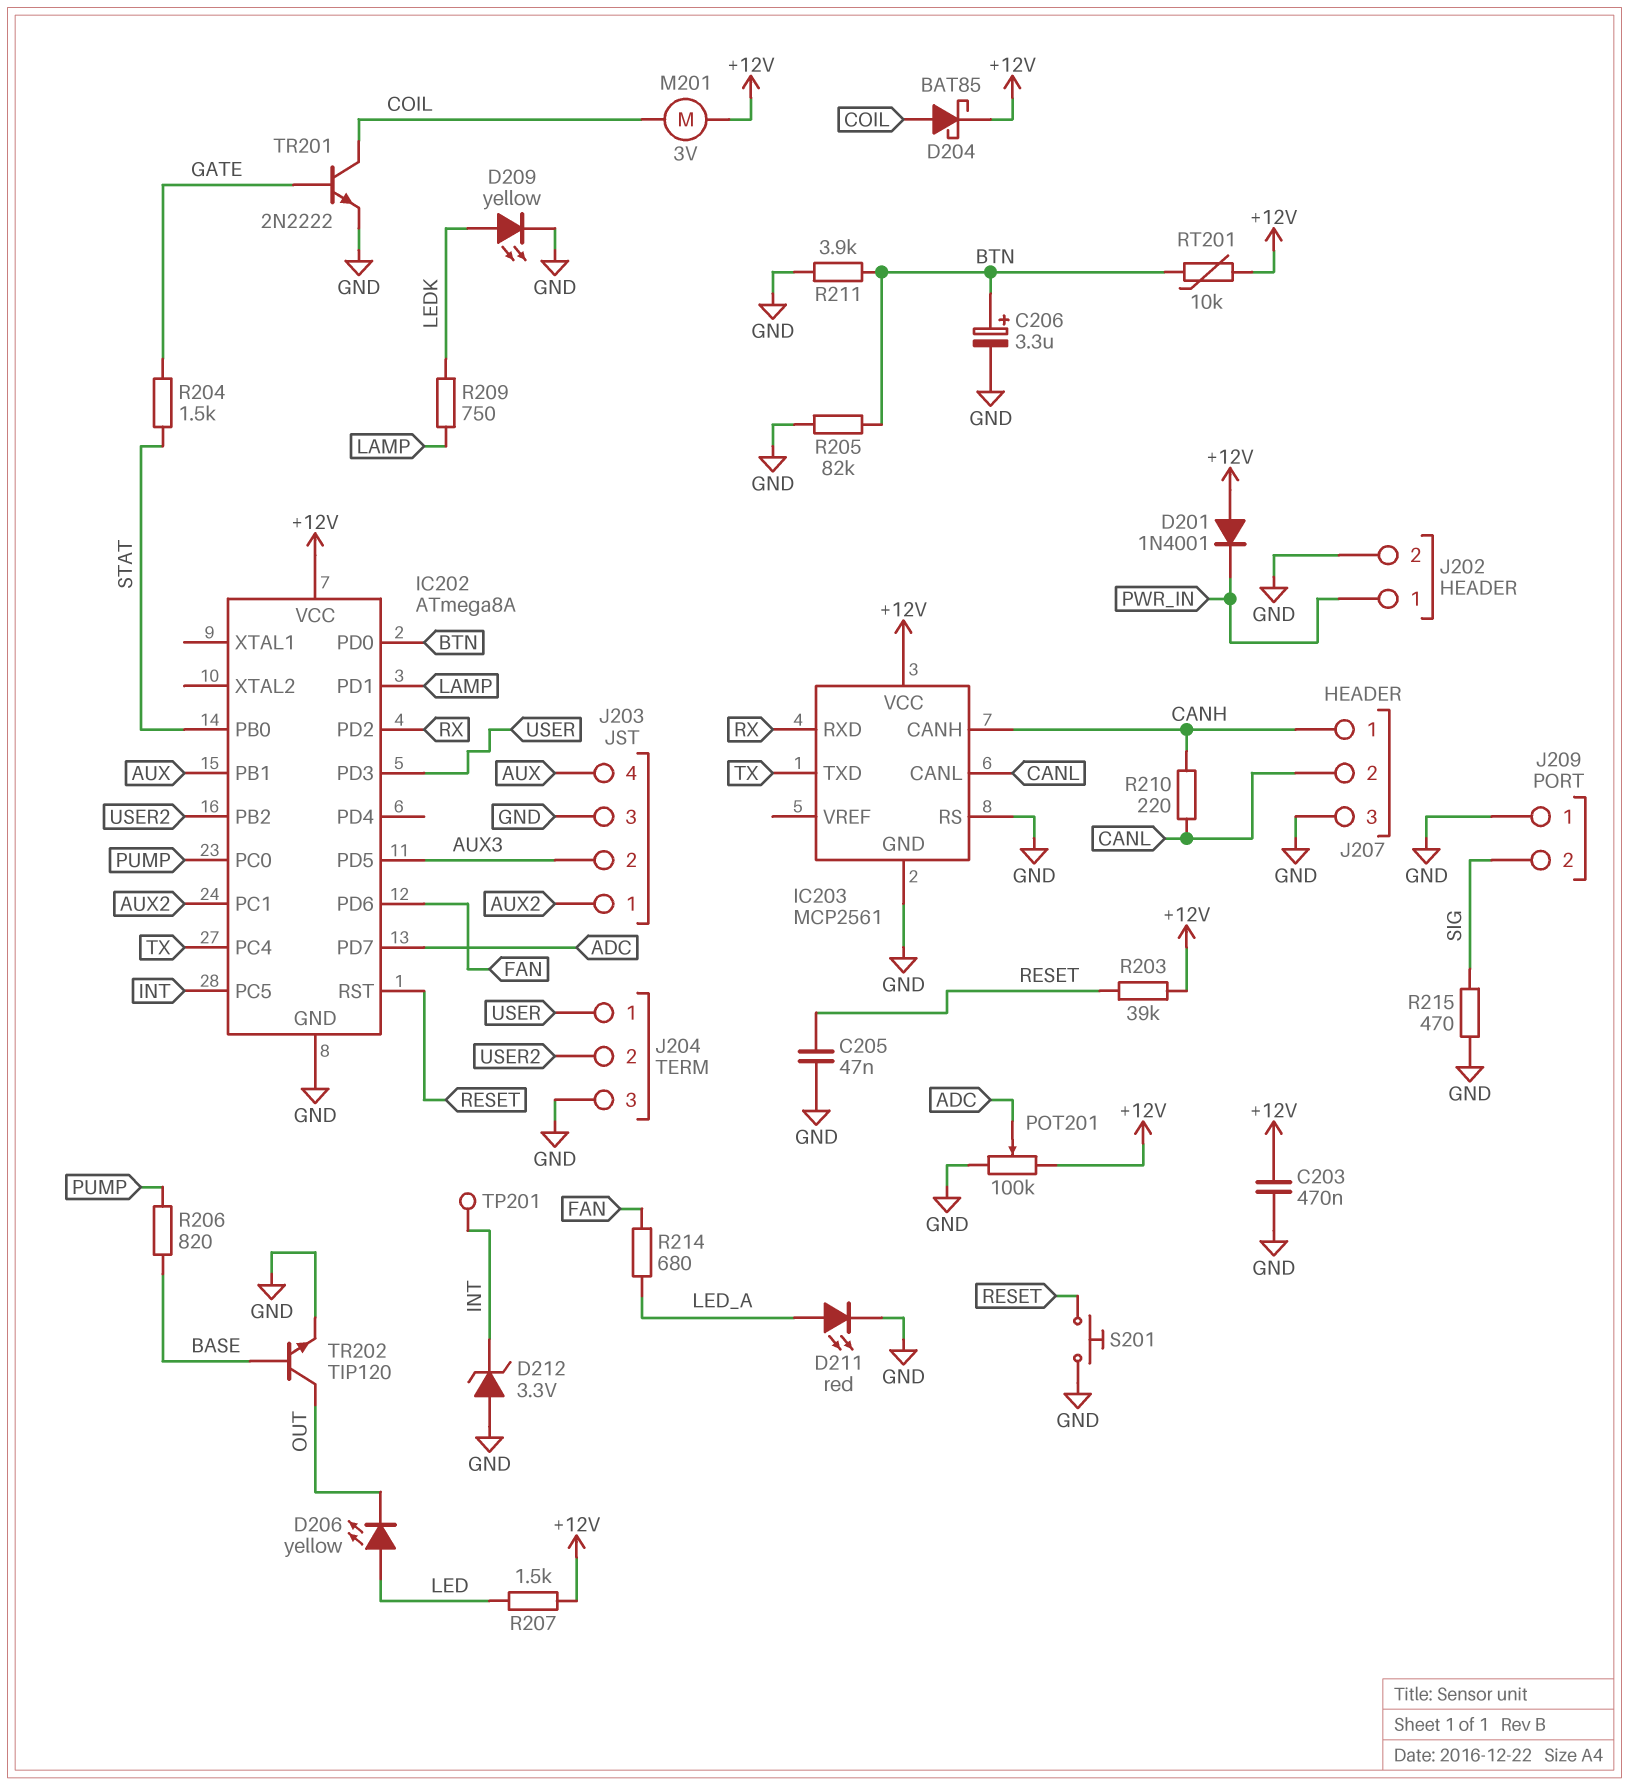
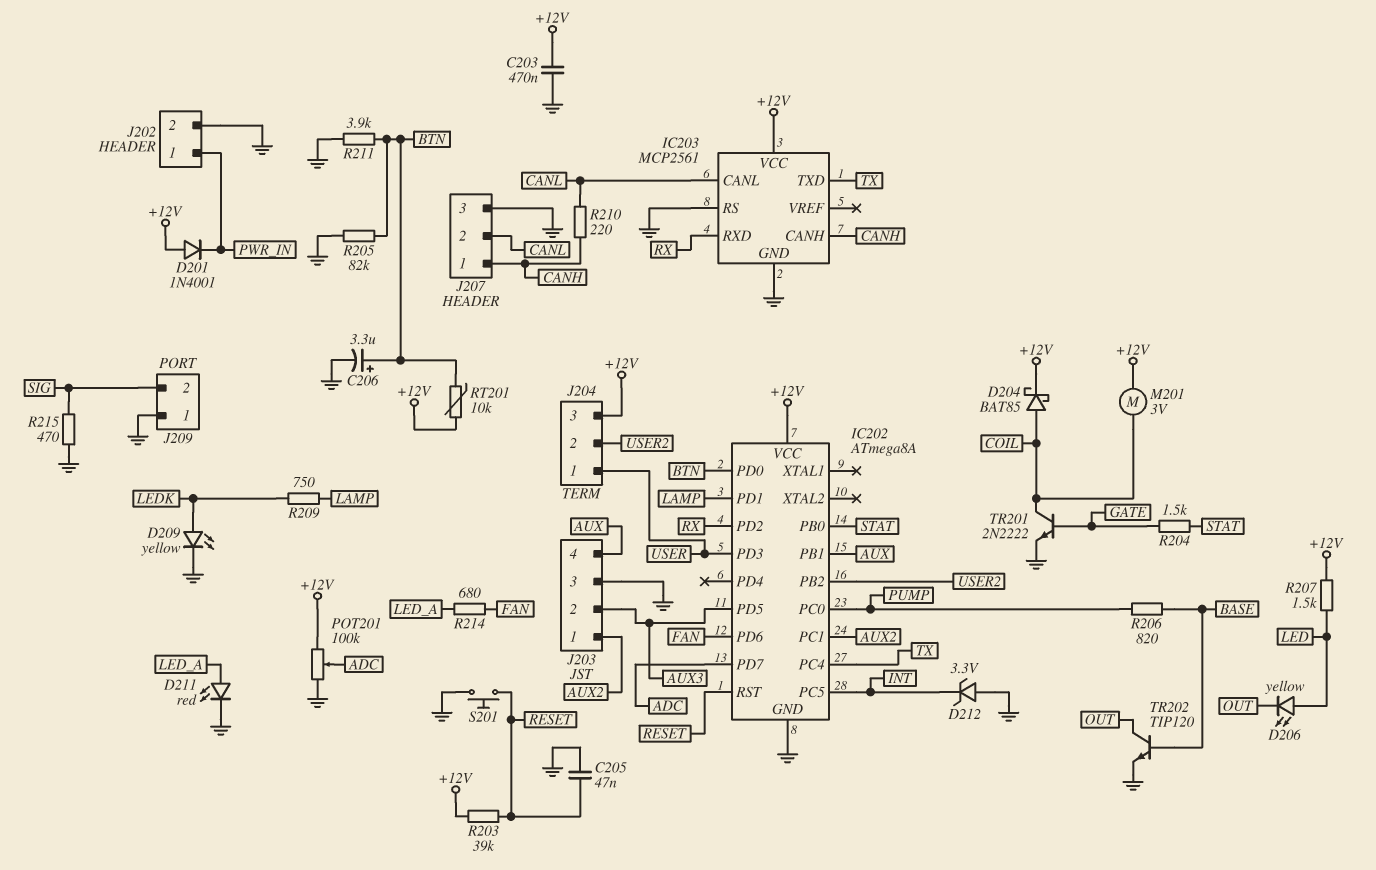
J204 pin 3: GND -> +12V
TP201: test point (INT) -> none

